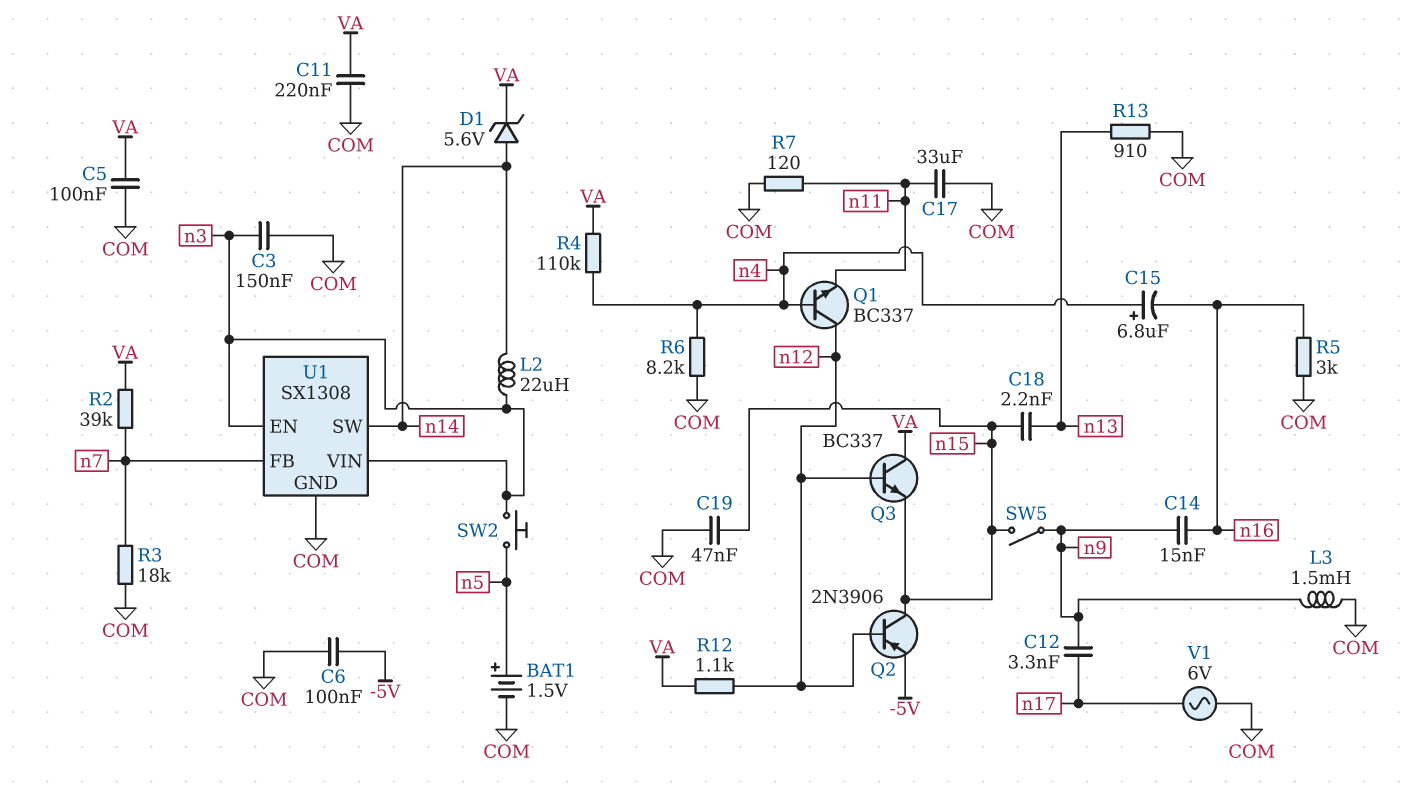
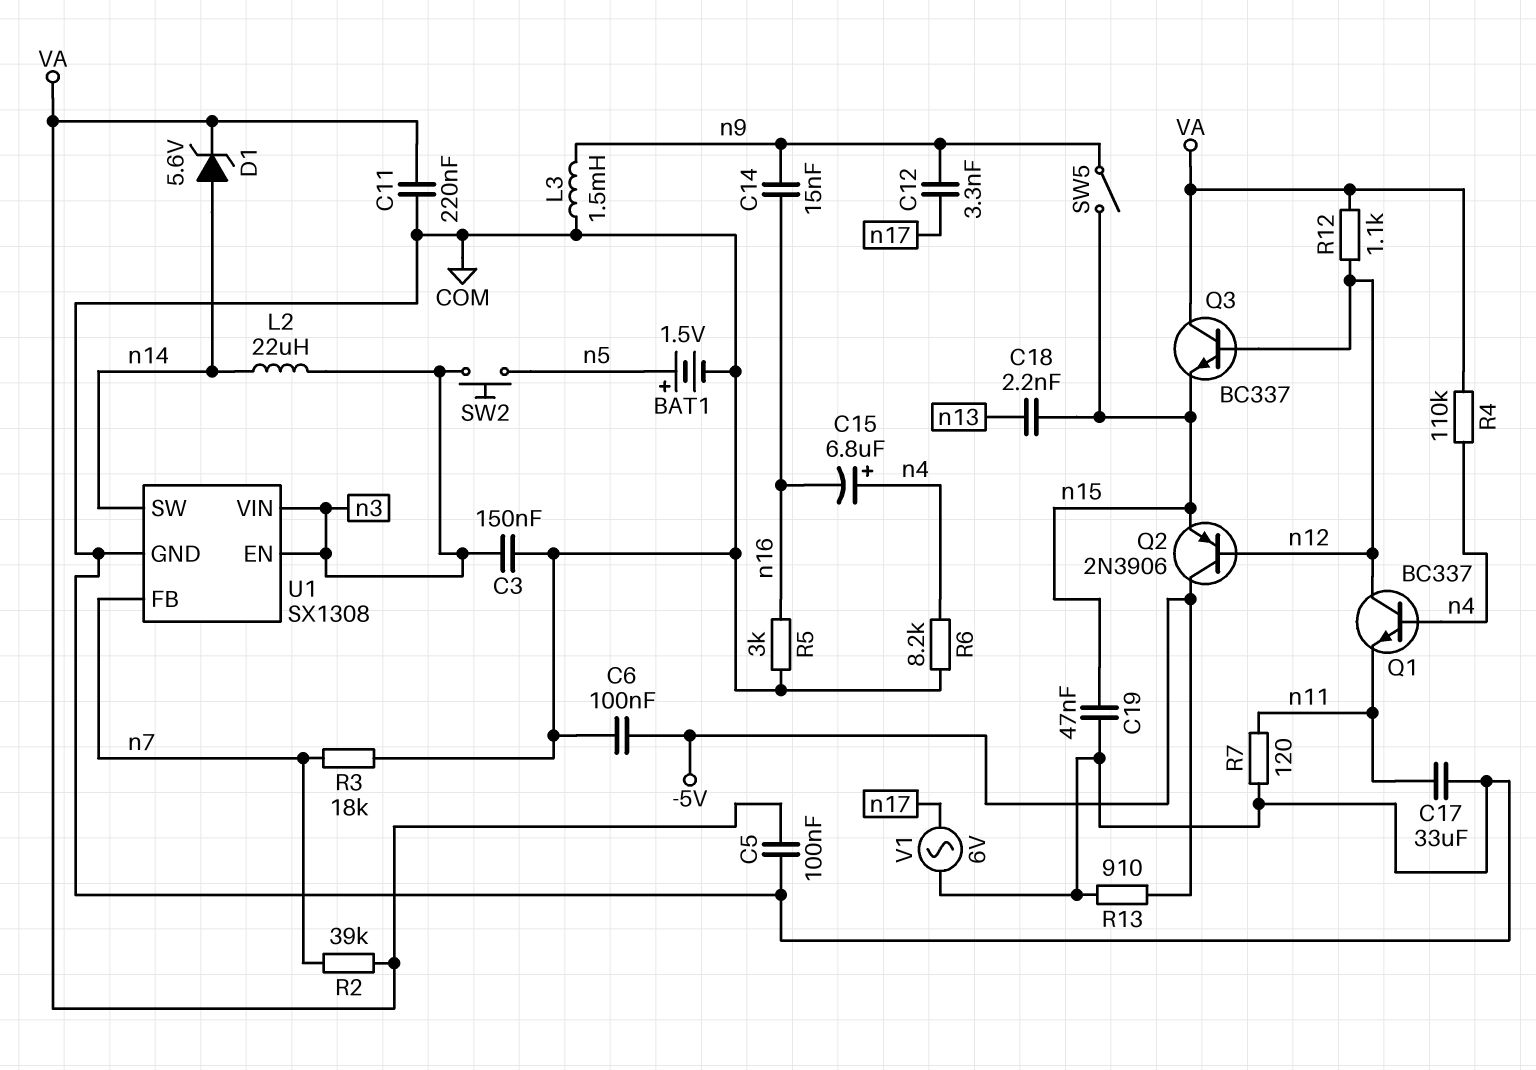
Q2: PNP 2N3906 (B n12, C n15, E -5V) -> PNP 2N3906 (B n12, C -5V, E n15)
R13: 910 (COM, n13) -> 910 (-5V, COM)

